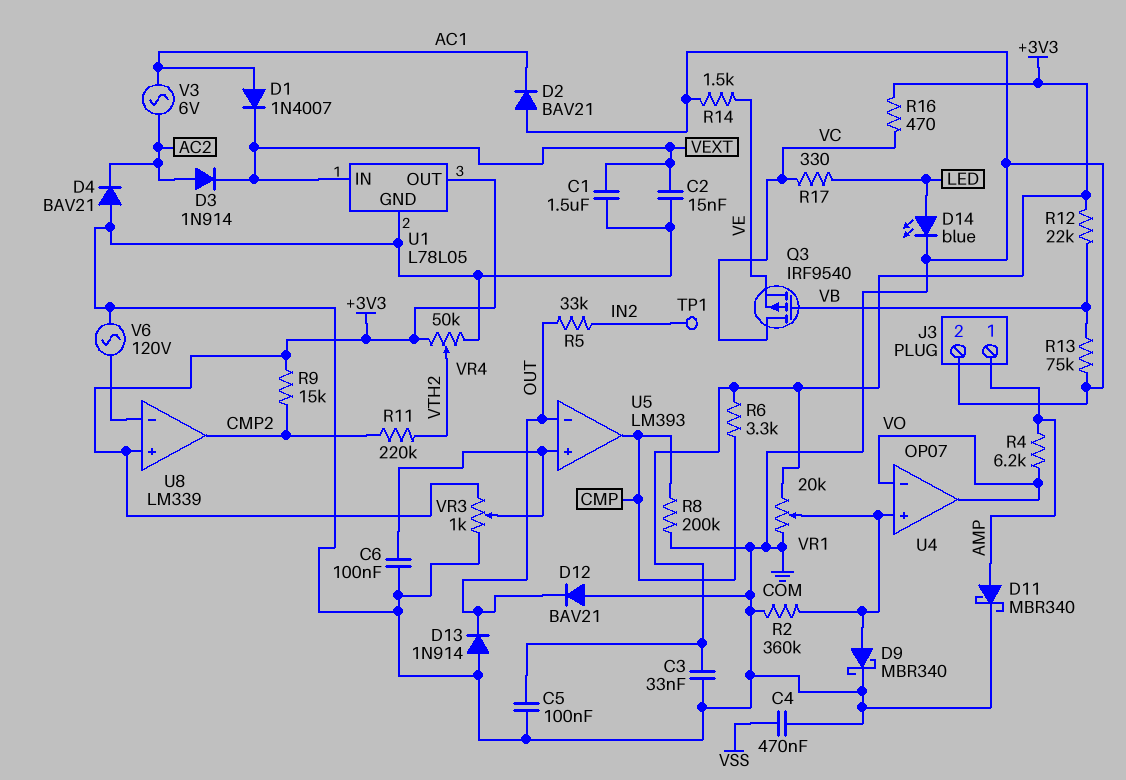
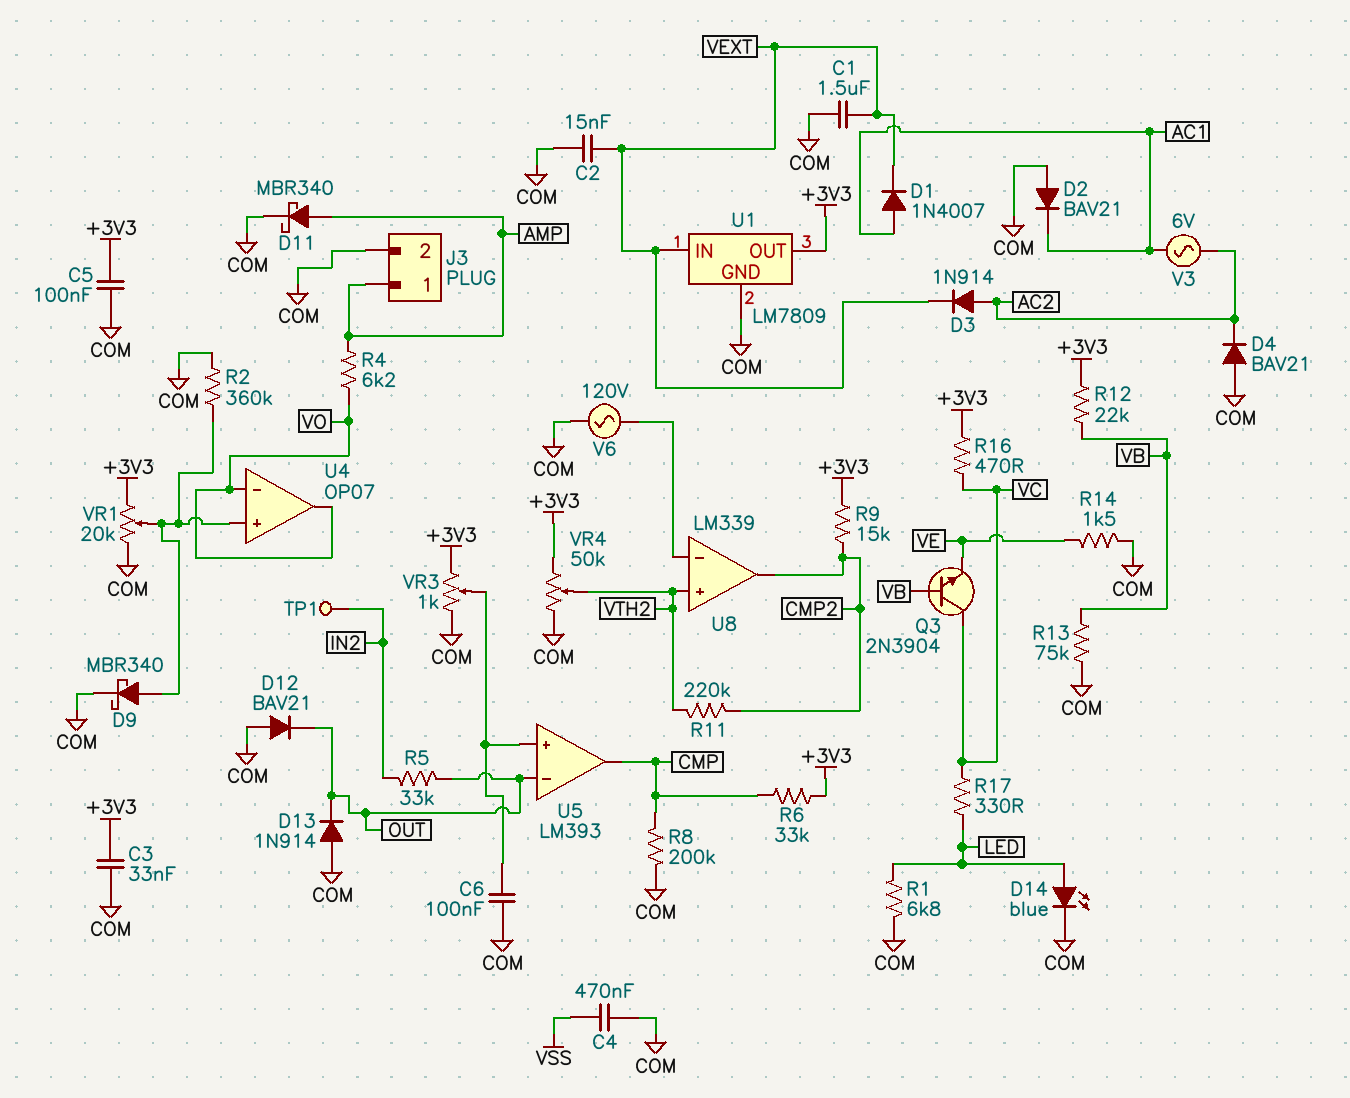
Q3: PMOS IRF9540 (G VB, D VC, S VE) -> NPN 2N3904 (B VB, C VC, E VE)
R1: none -> 6.8k (COM, LED)
R6: 3.3k (+3V3, CMP) -> 33k (+3V3, CMP)
U1: L78L05 -> LM7809
U8 pin in+: +3V3 -> VTH2

